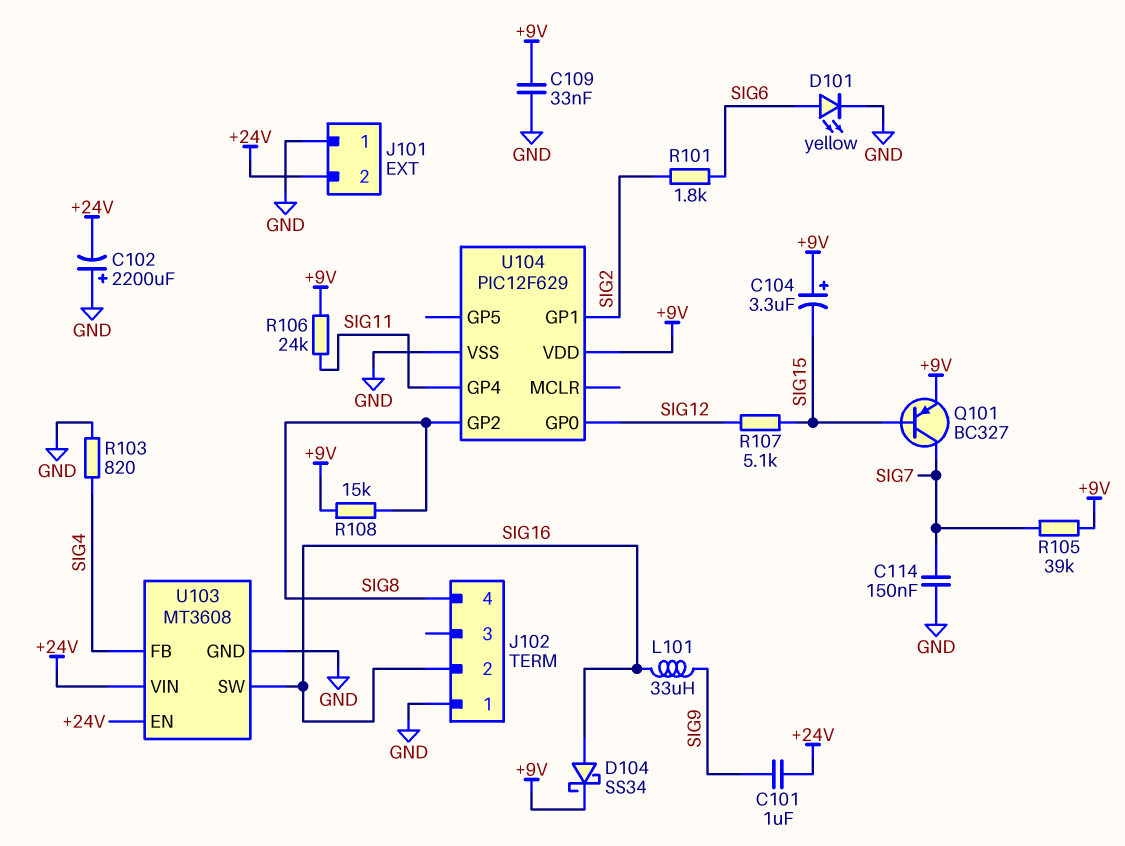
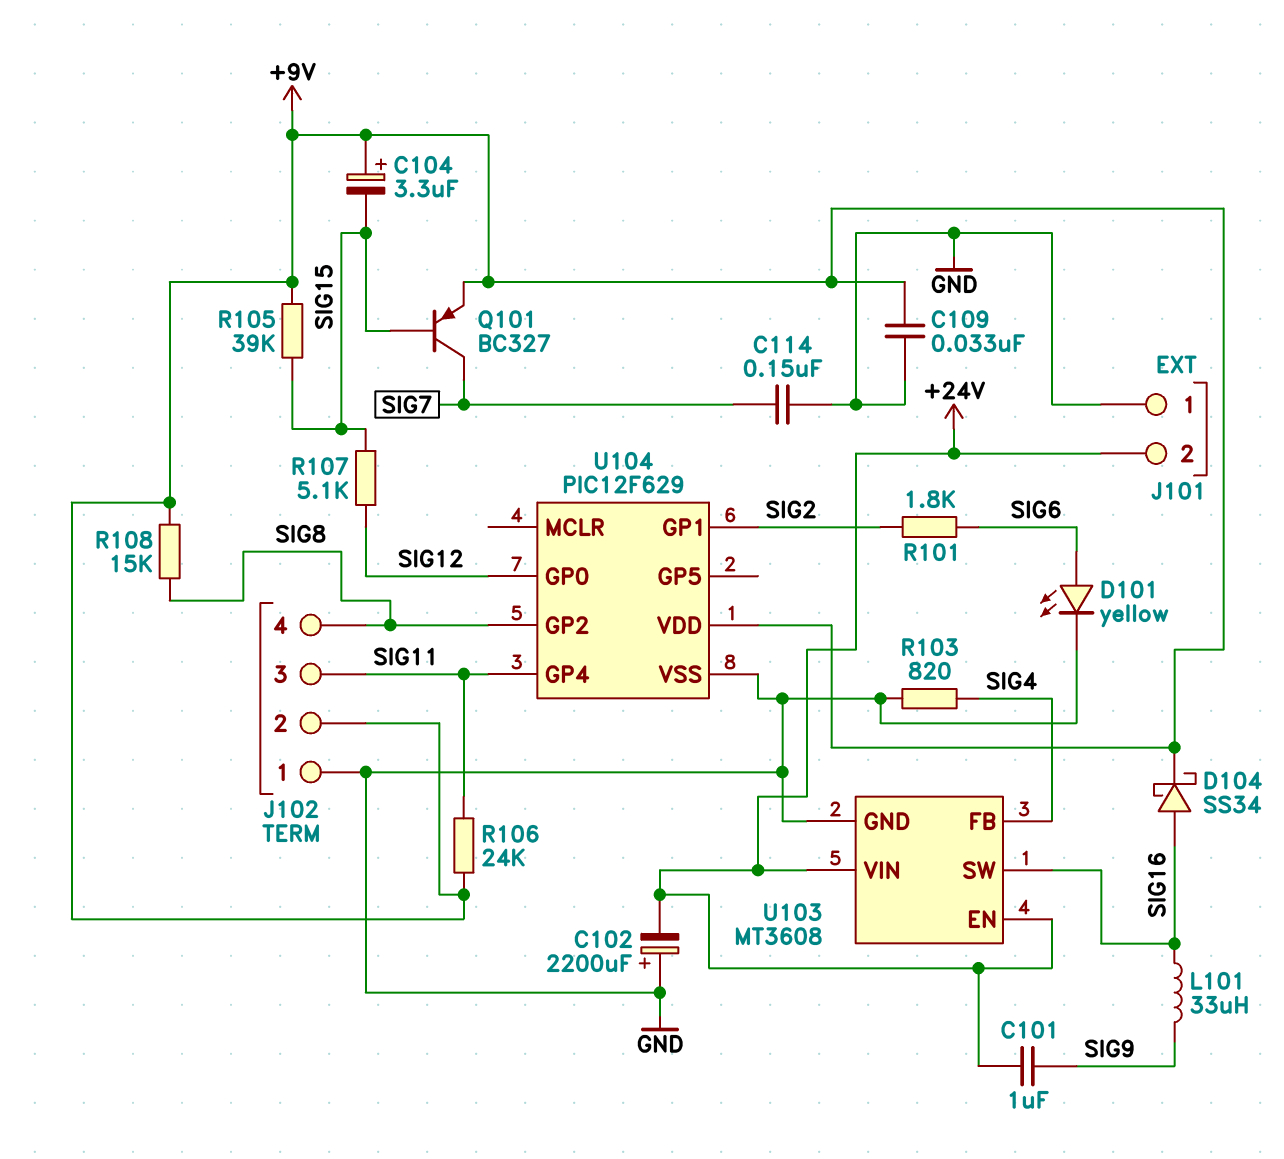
J102 pin 2: SIG16 -> +9V
J102 pin 3: none -> SIG11
R105: 39k (+9V, SIG7) -> 39k (+9V, SIG15)

